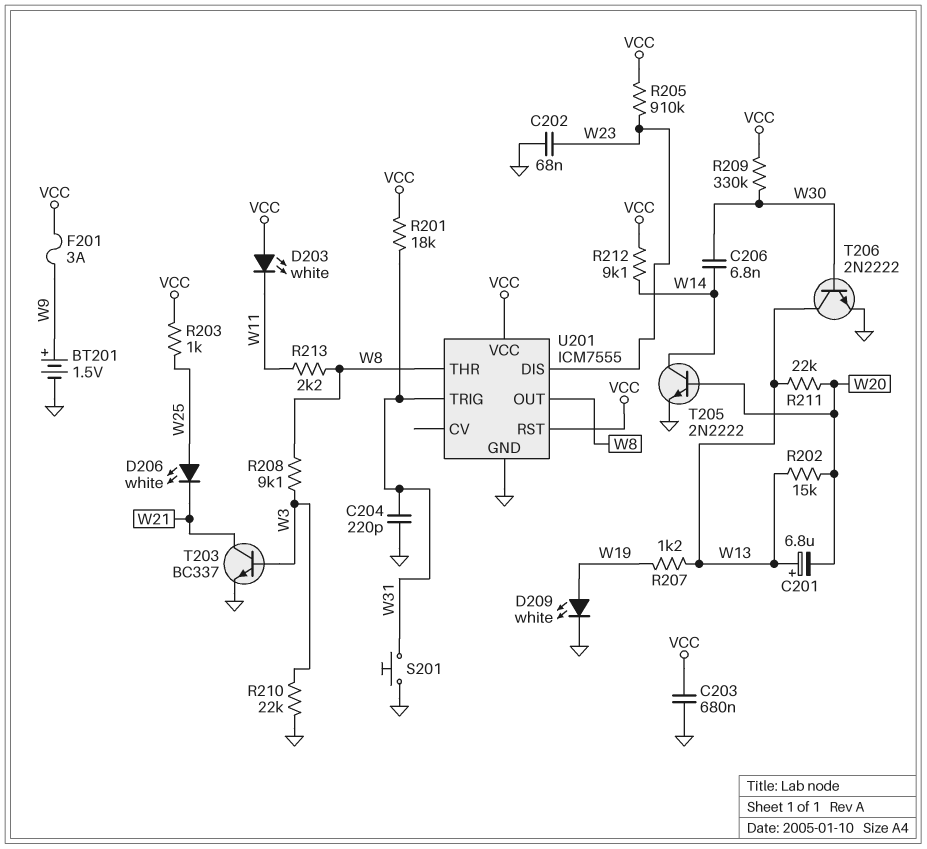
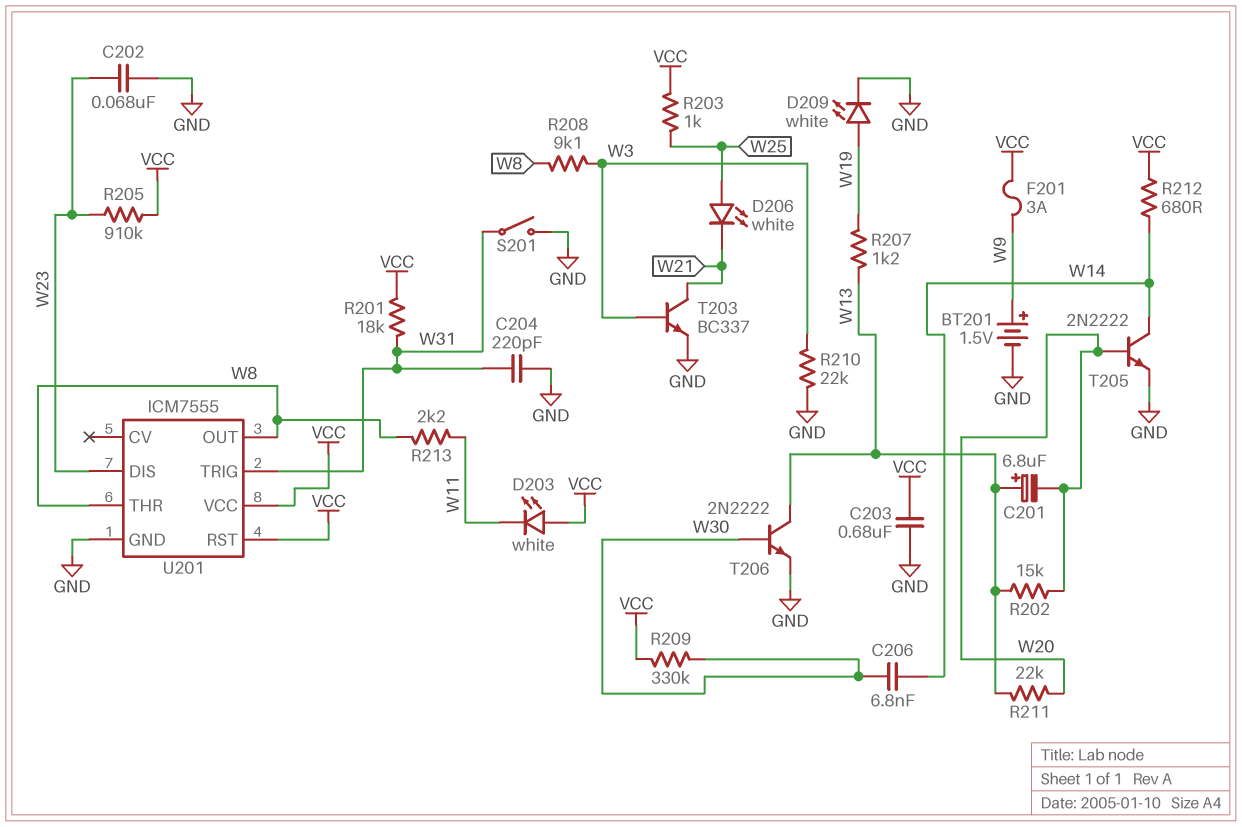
R212: 9.1k (VCC, W14) -> 680 (VCC, W14)
S201: button (GND, W31) -> switch (GND, W31)

